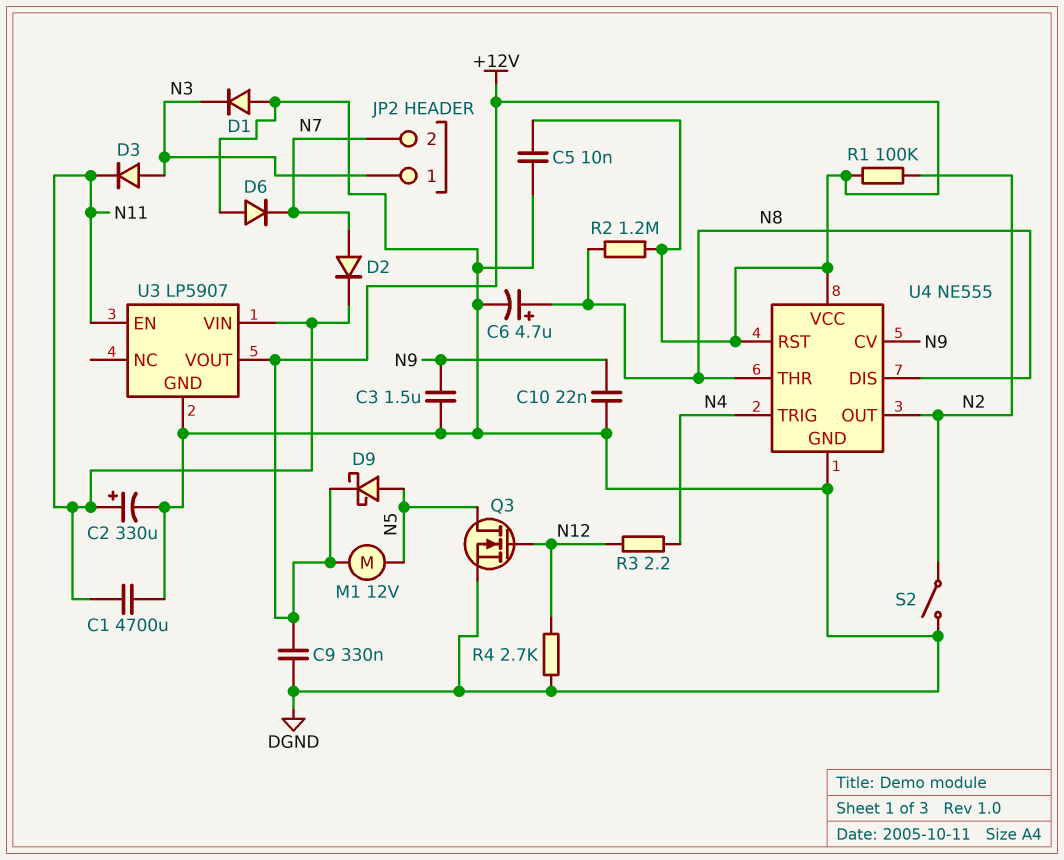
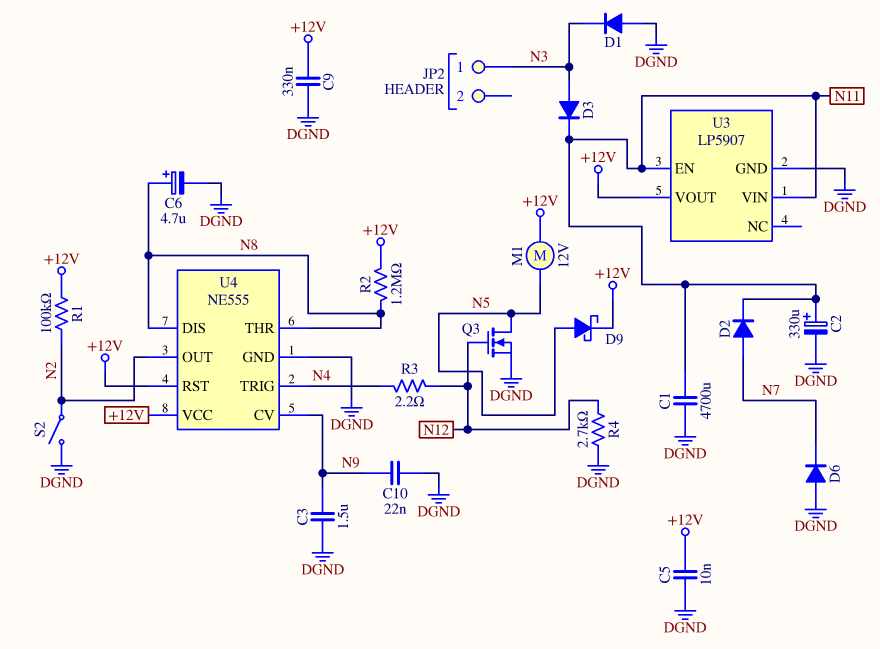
JP2 pin 2: N7 -> none

